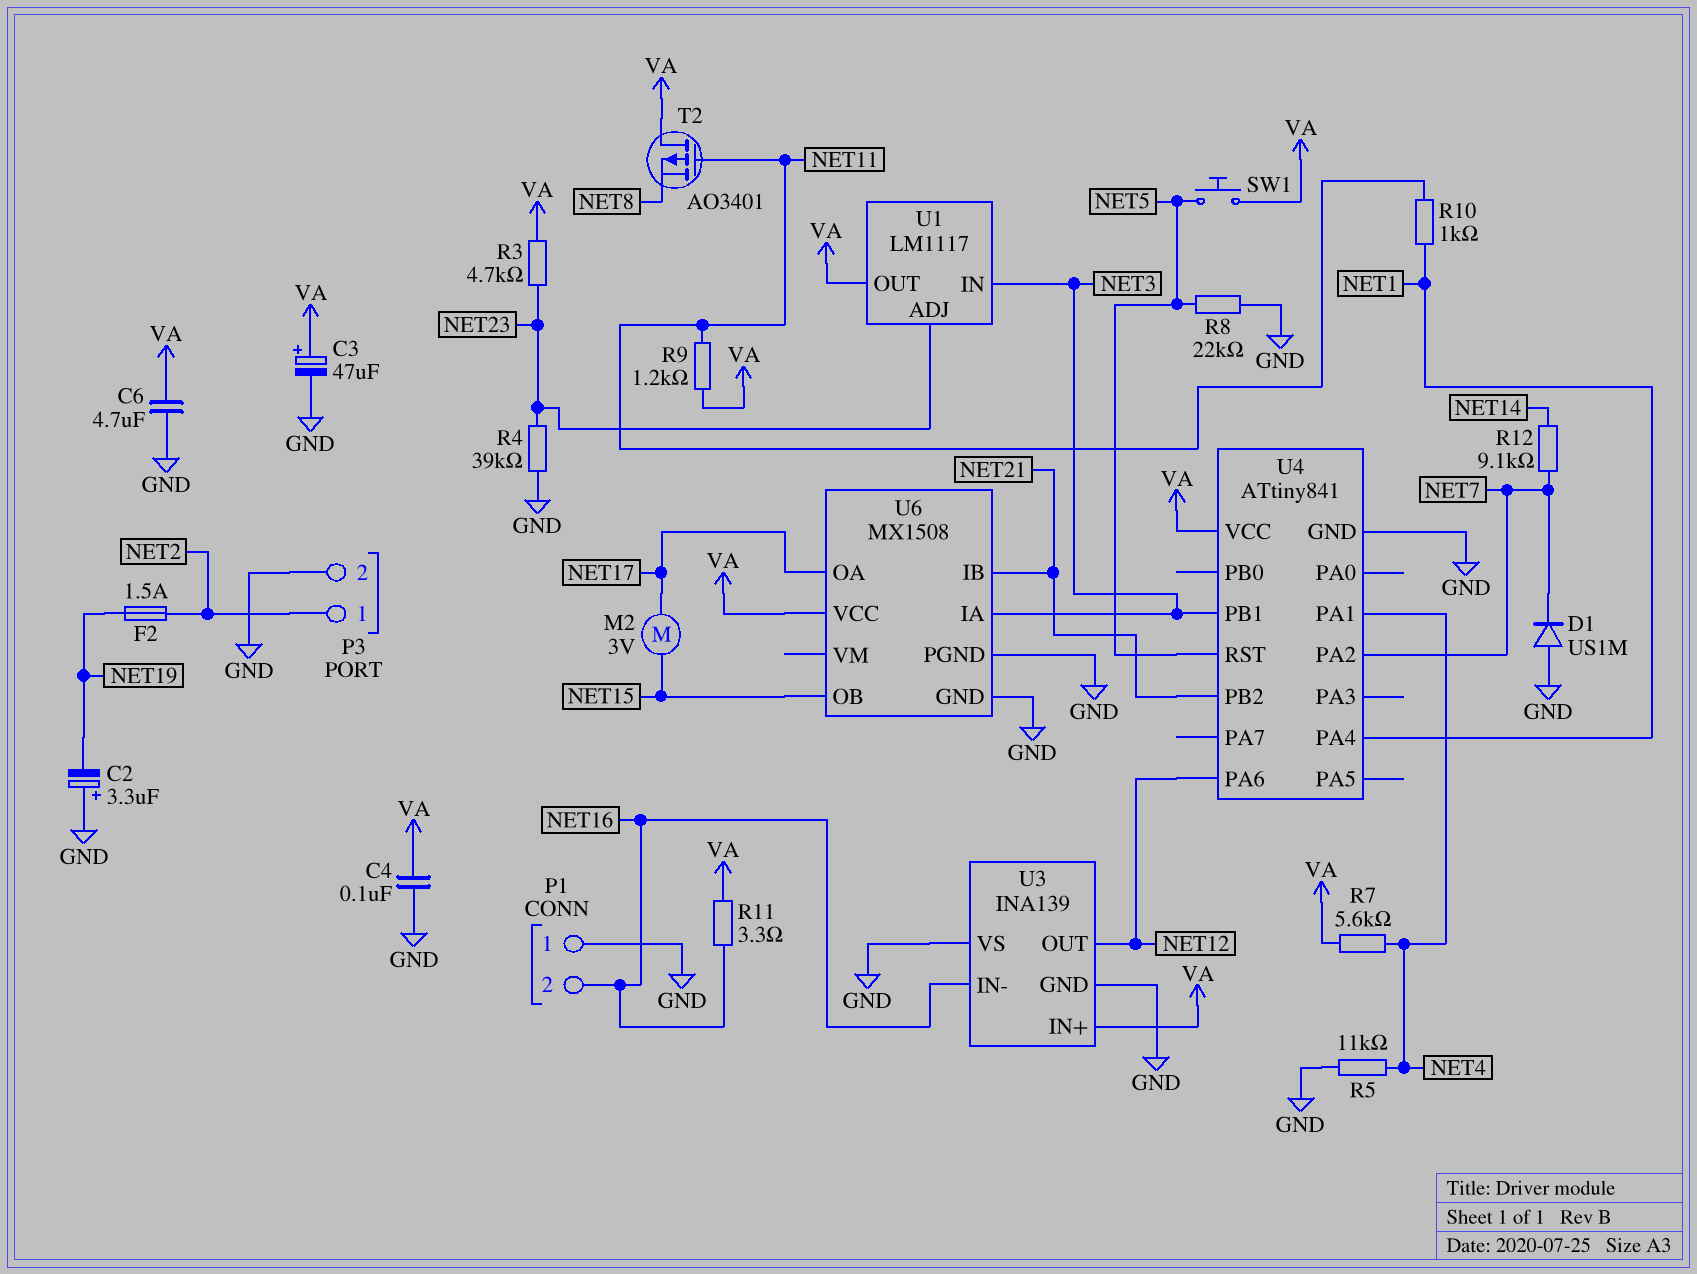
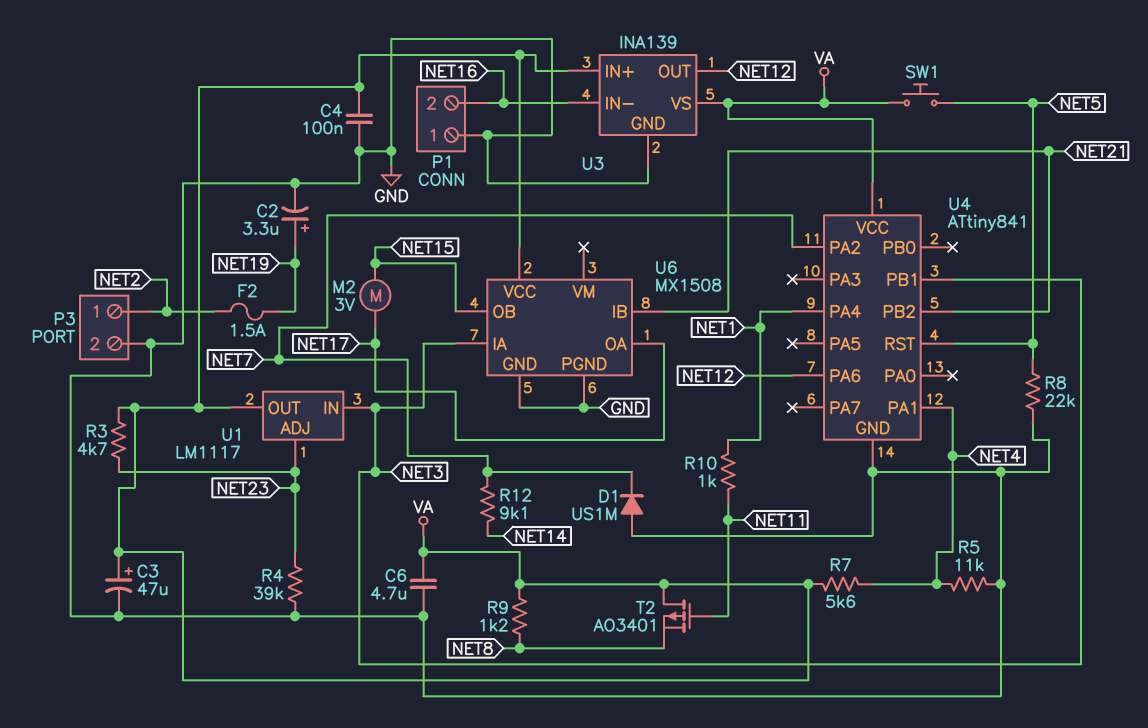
C2: 3.3uF (plus GND, minus NET19) -> 3.3uF (plus NET19, minus GND)
R9: 1.2k (NET11, VA) -> 1.2k (NET8, VA)
R11: 3.3 (NET16, VA) -> none
U3 pin VS: GND -> VA

